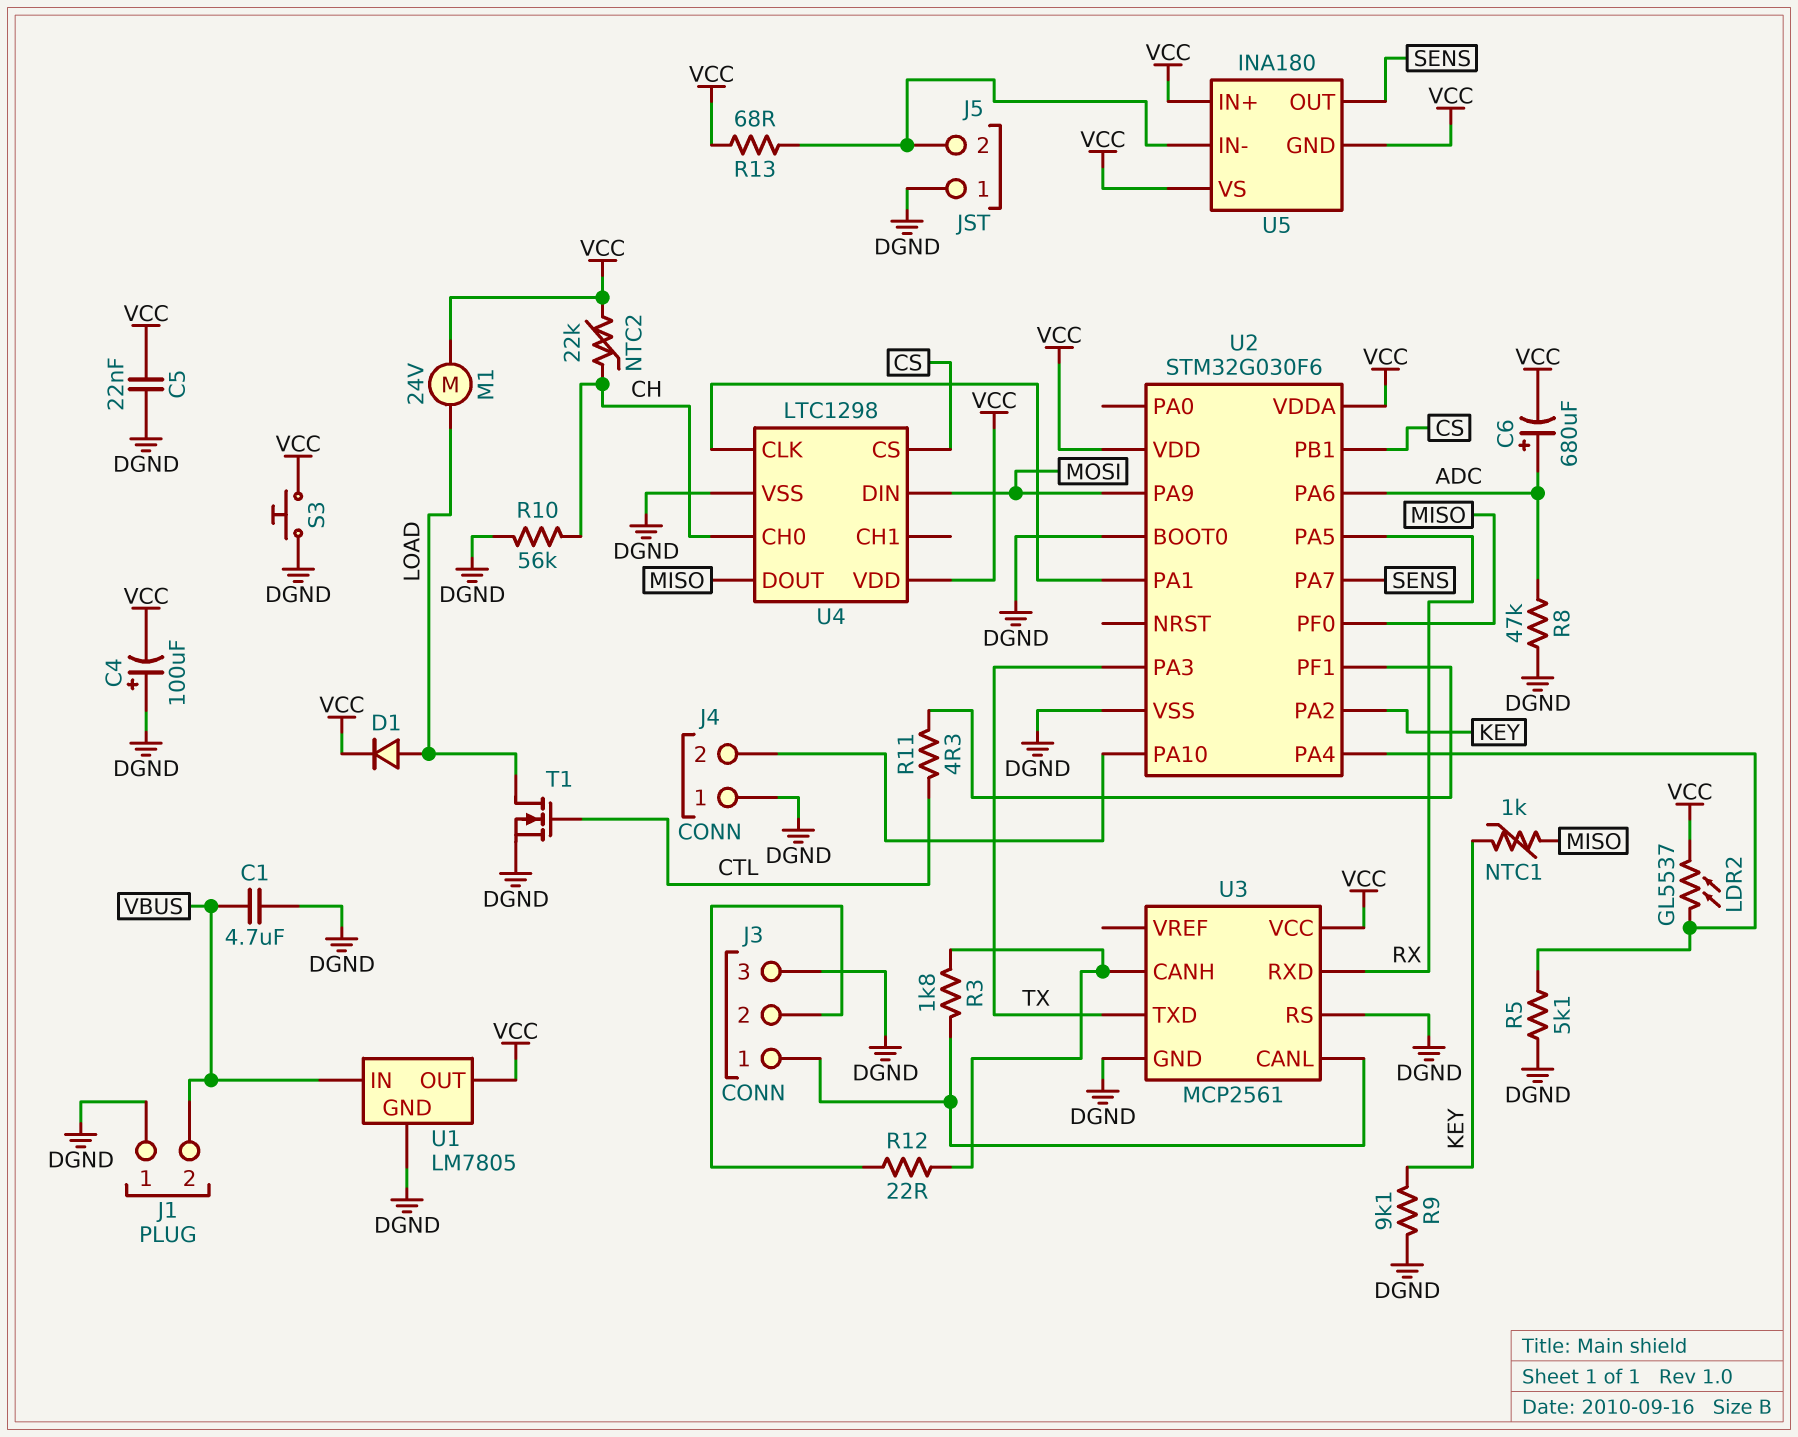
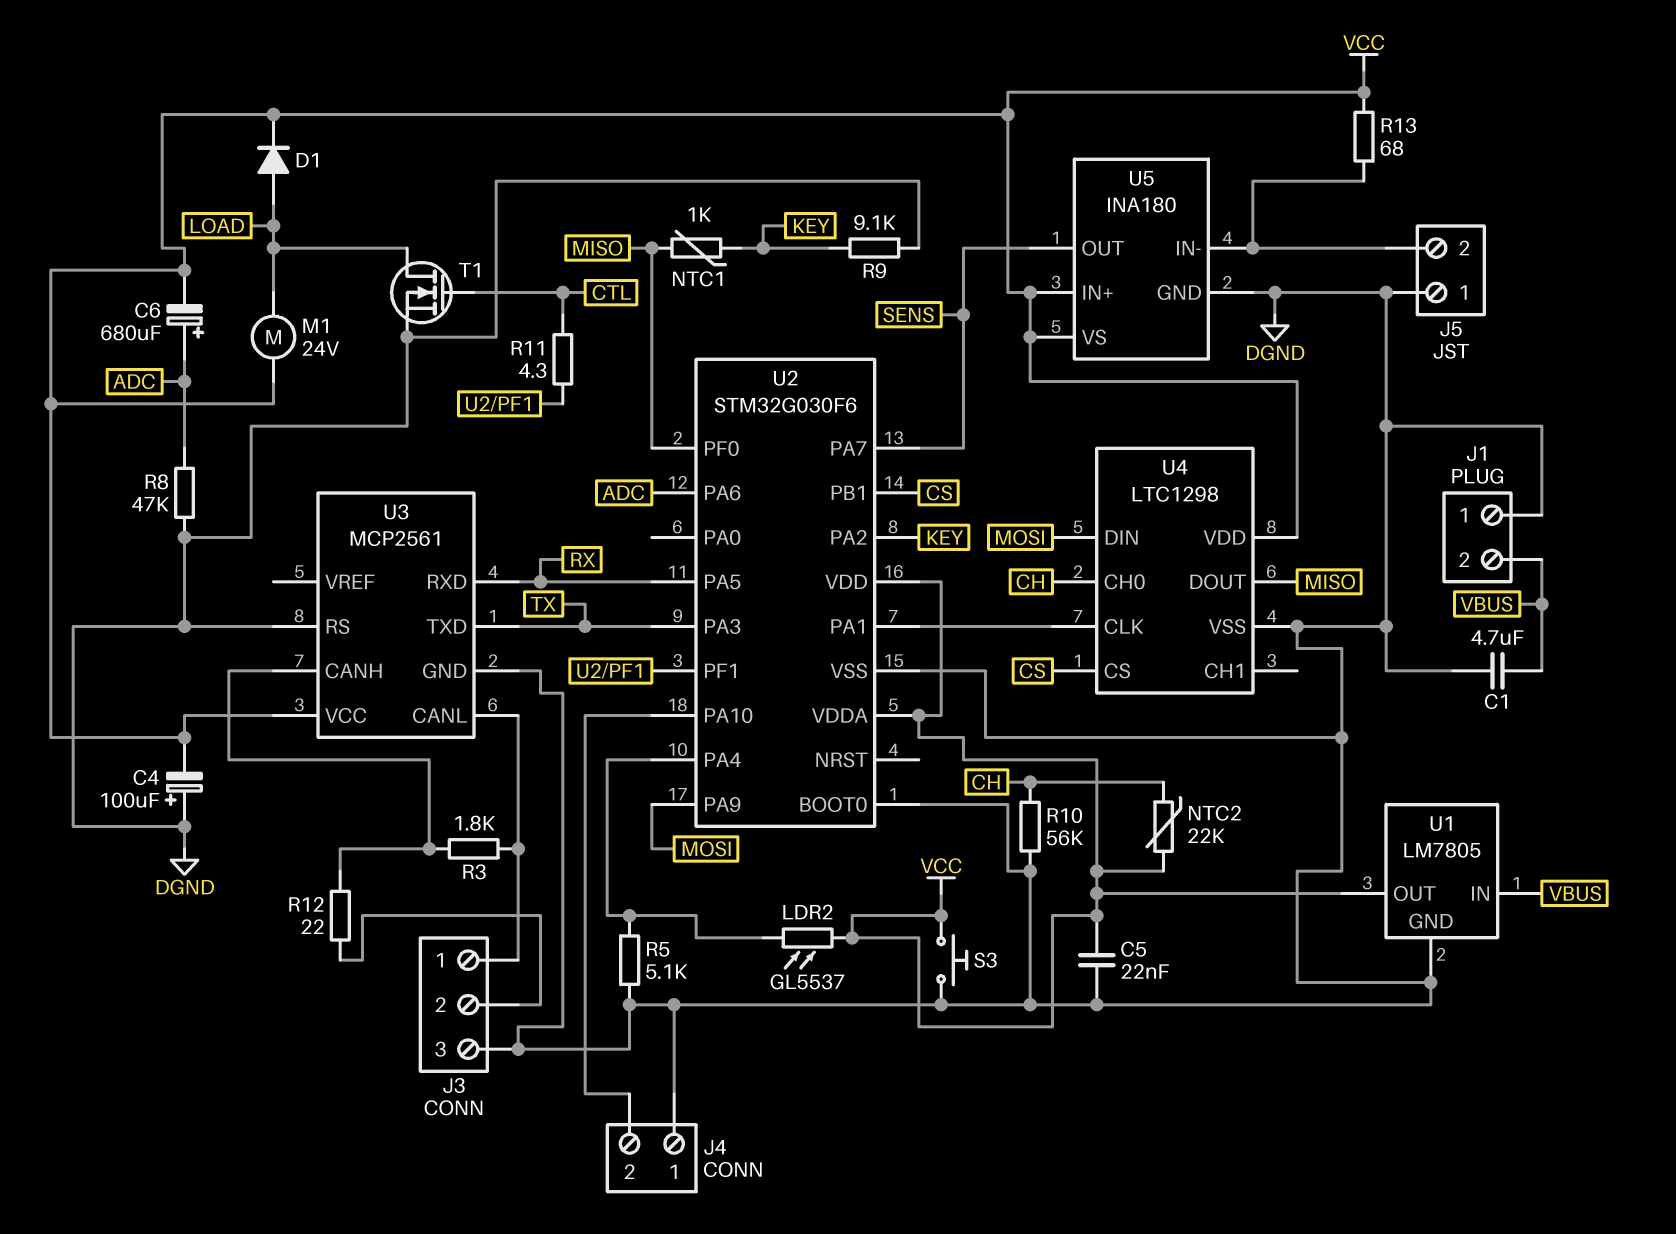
U5 pin GND: VCC -> DGND

